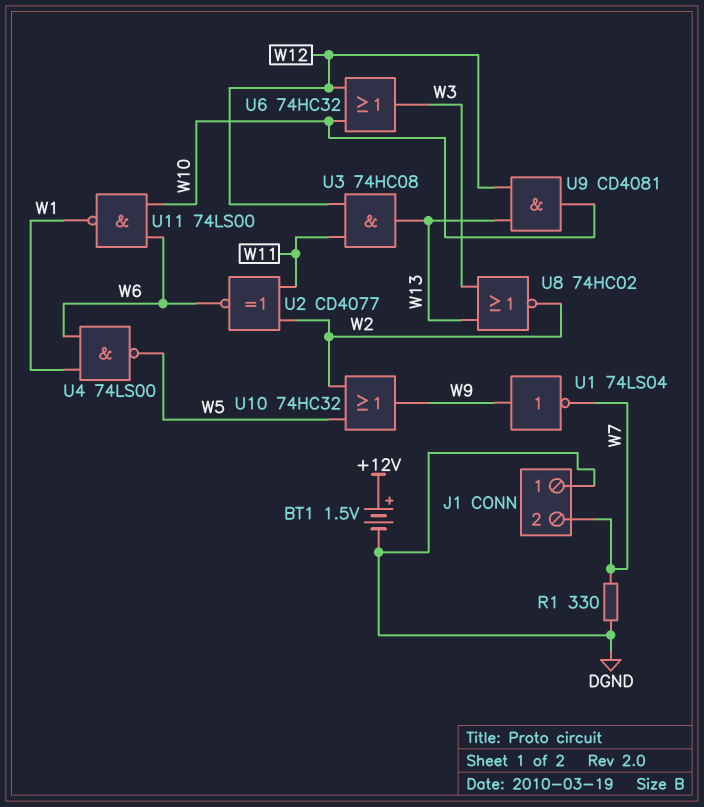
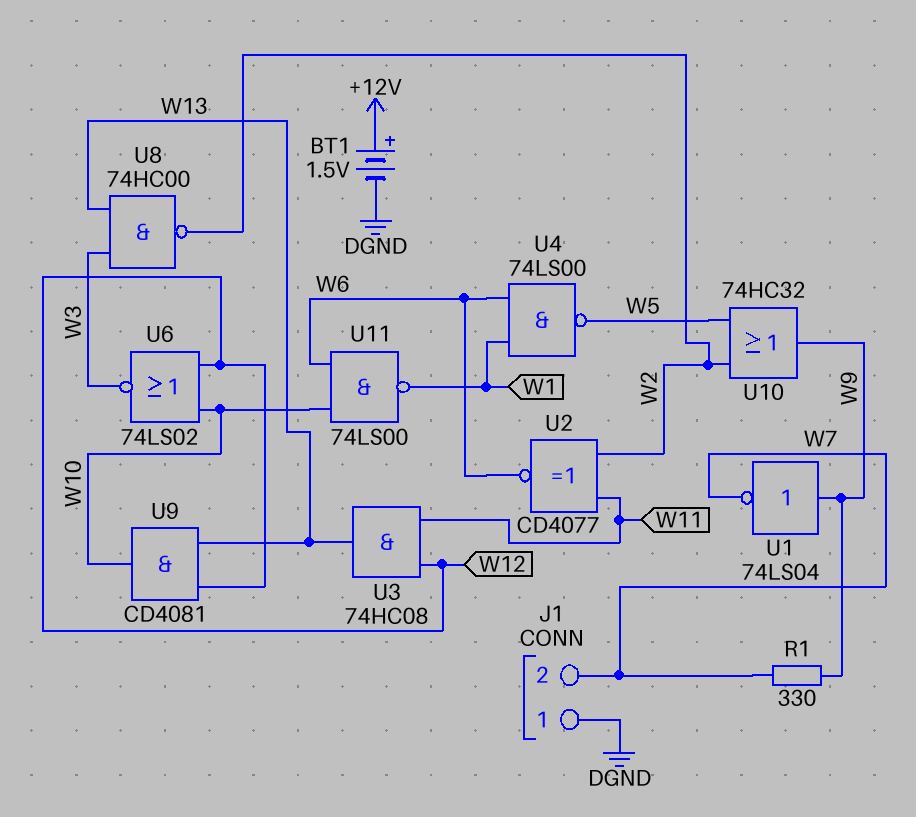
R1: 330 (DGND, W7) -> 330 (W7, W9)
U6: OR 74HC32 (in W10, in W12, out W3) -> NOR 74LS02 (in W10, in W12, out W3)
U8: NOR 74HC02 (in W3, in W13, out W2) -> NAND 74HC00 (in W3, in W13, out W2)

